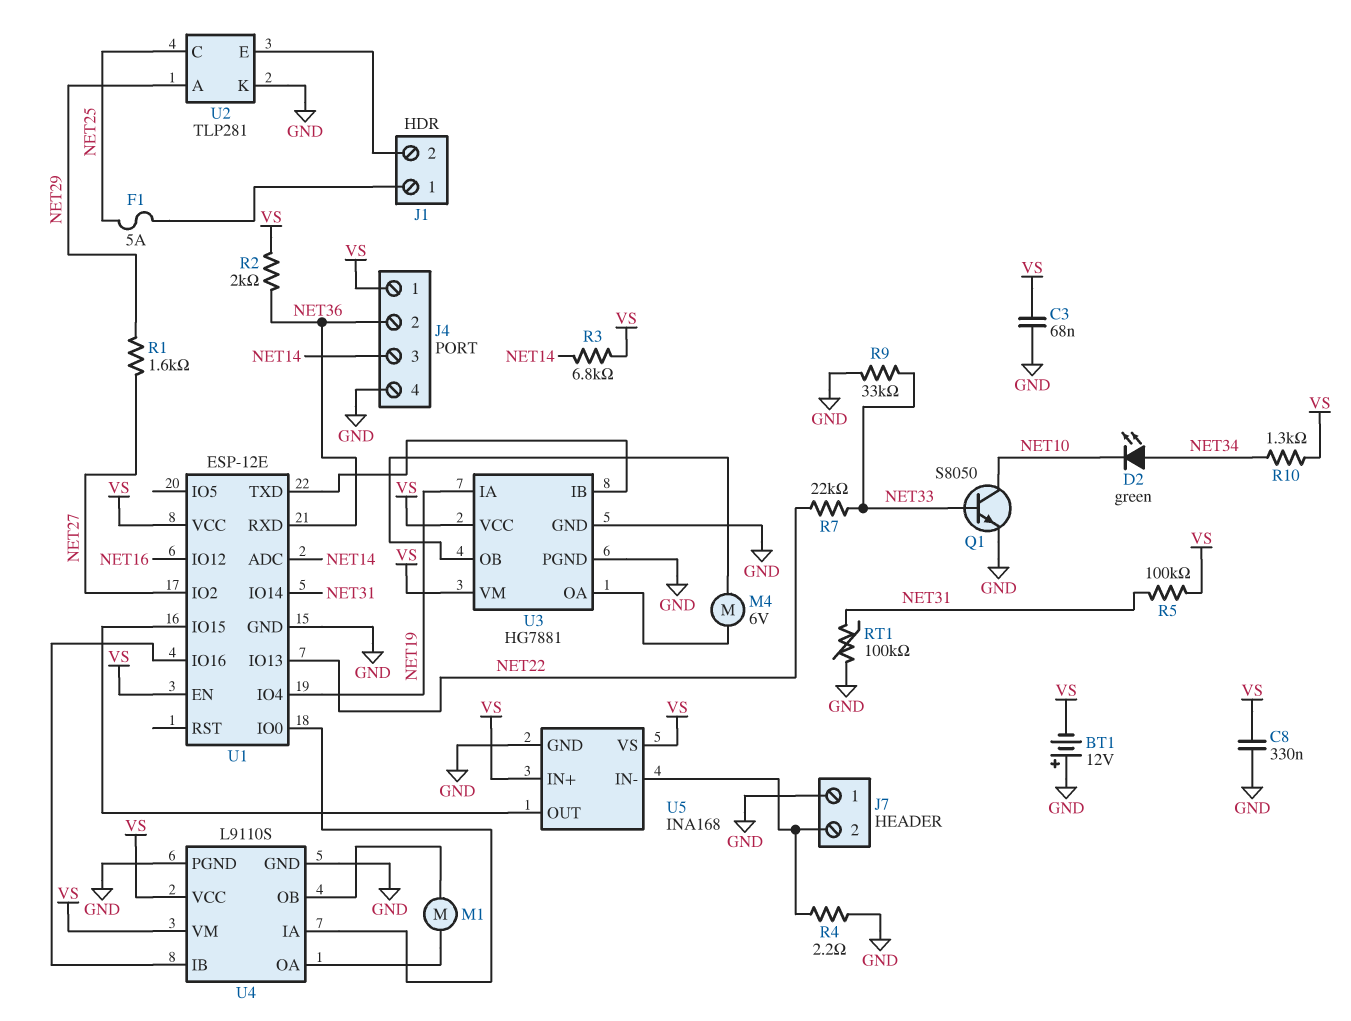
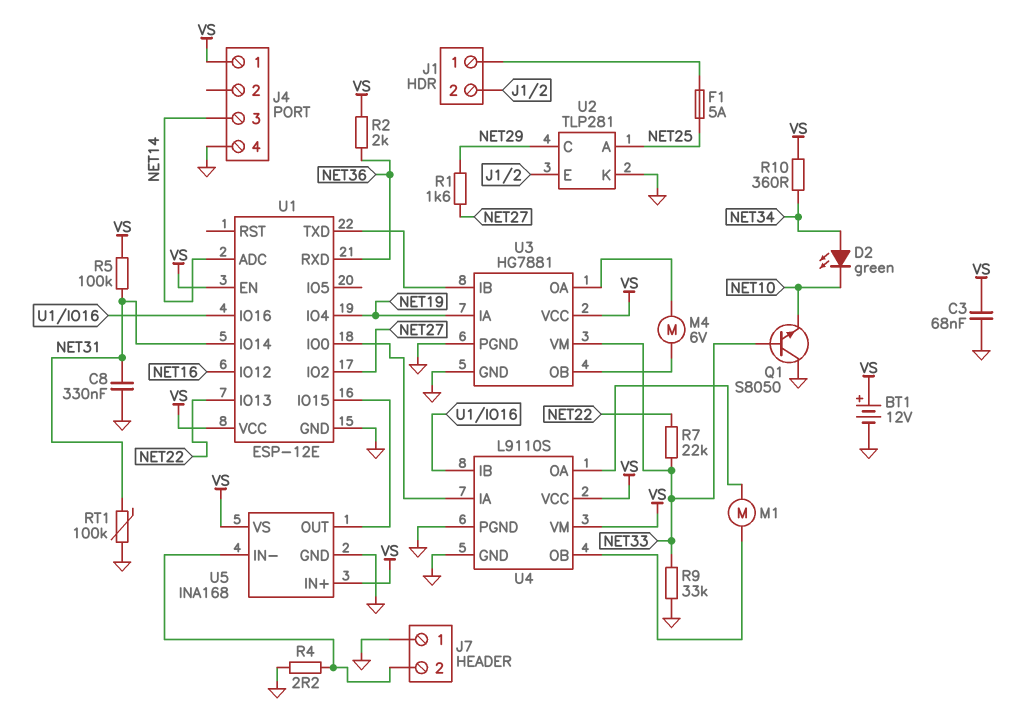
BT1: 12V (plus GND, minus VS) -> 12V (plus VS, minus GND)
C8: 330nF (GND, VS) -> 330nF (GND, NET31)
J4 pin 2: NET36 -> none
Q1: NPN S8050 (B NET33, C NET10, E GND) -> NPN S8050 (B NET33, C GND, E NET10)
R3: 6.8k (NET14, VS) -> none
R10: 1.3k (NET34, VS) -> 360 (NET34, VS)
U2 pin A: NET29 -> NET25
U2 pin C: NET25 -> NET29
U3 pin VM: VS -> NET33

